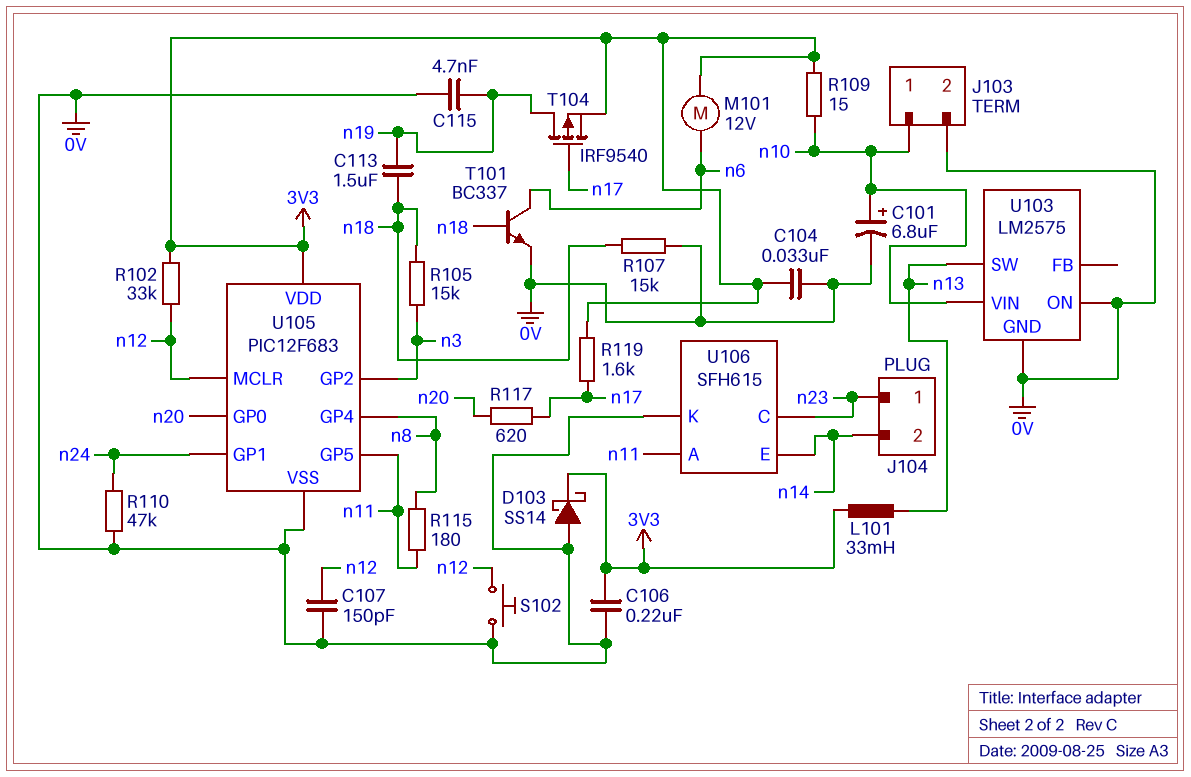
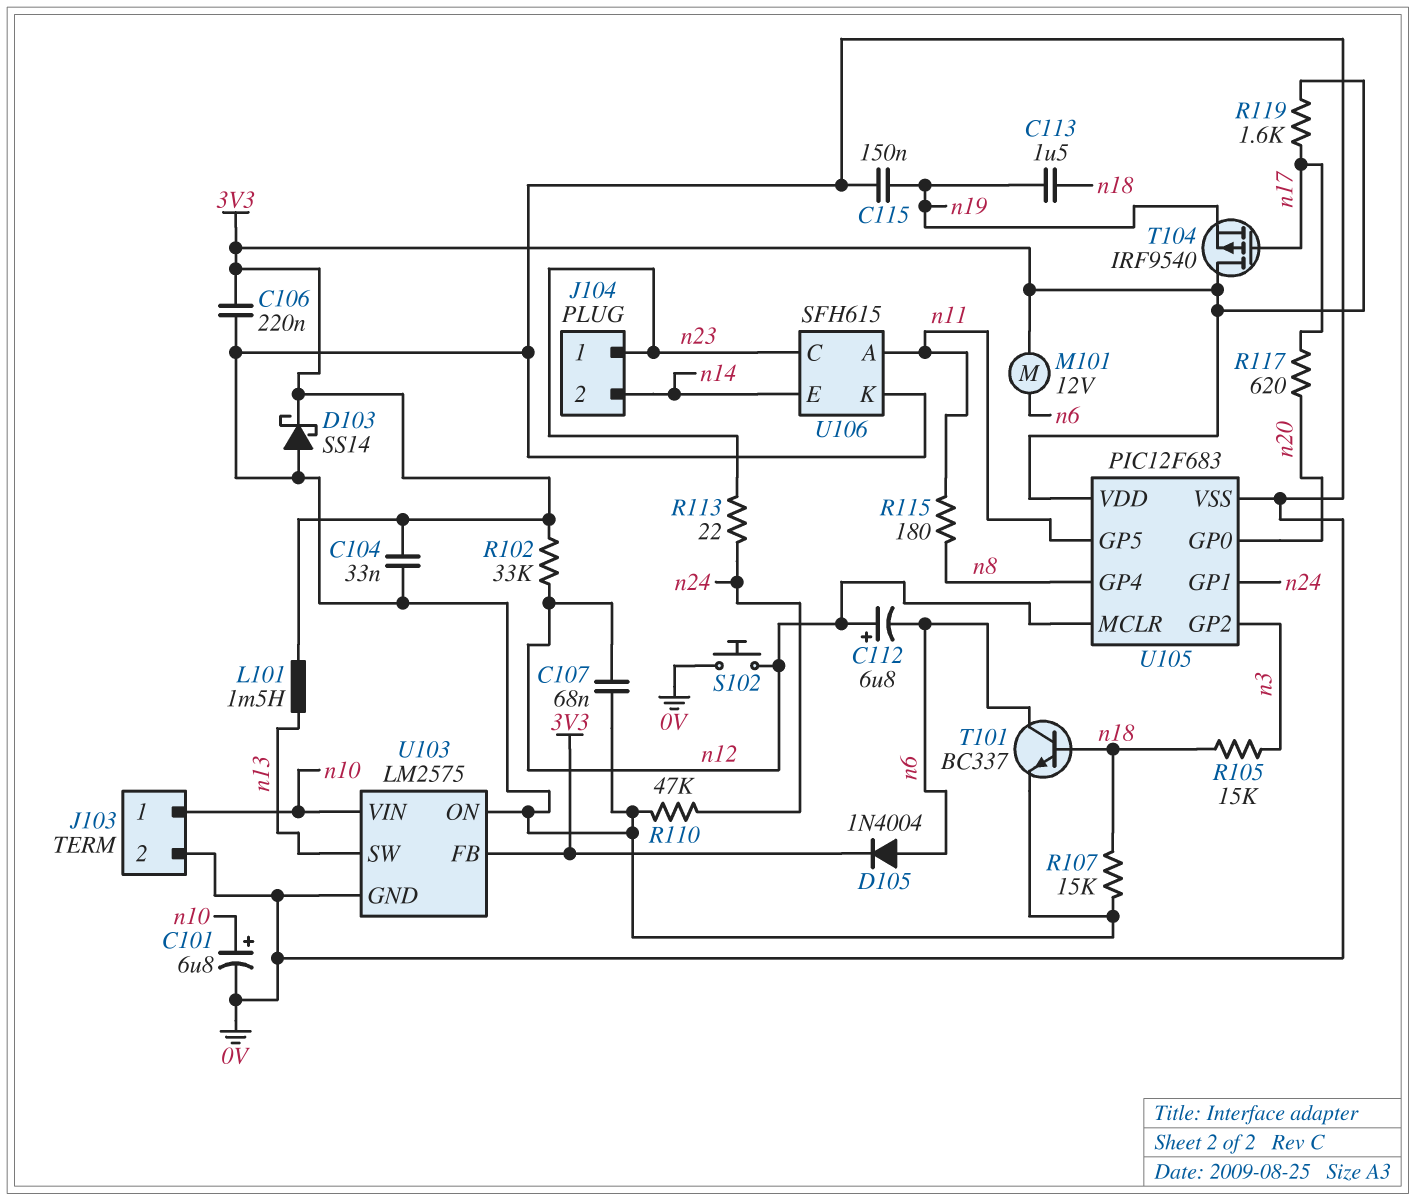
C107: 150pF (0V, n12) -> 68nF (0V, n12)
C112: none -> 6.8uF (plus n12, minus n6)
C115: 4.7nF (0V, n19) -> 150nF (0V, n19)
D105: none -> diode 1N4004 (A n6, K 3V3)
L101: 33mH (3V3, n13) -> 1.5mH (3V3, n13)
R109: 15 (3V3, n10) -> none
R113: none -> 22 (n23, n24)
T104: PMOS IRF9540 (G n17, D n19, S 3V3) -> PMOS IRF9540 (G n17, D 3V3, S n19)
U103 pin FB: none -> 3V3

